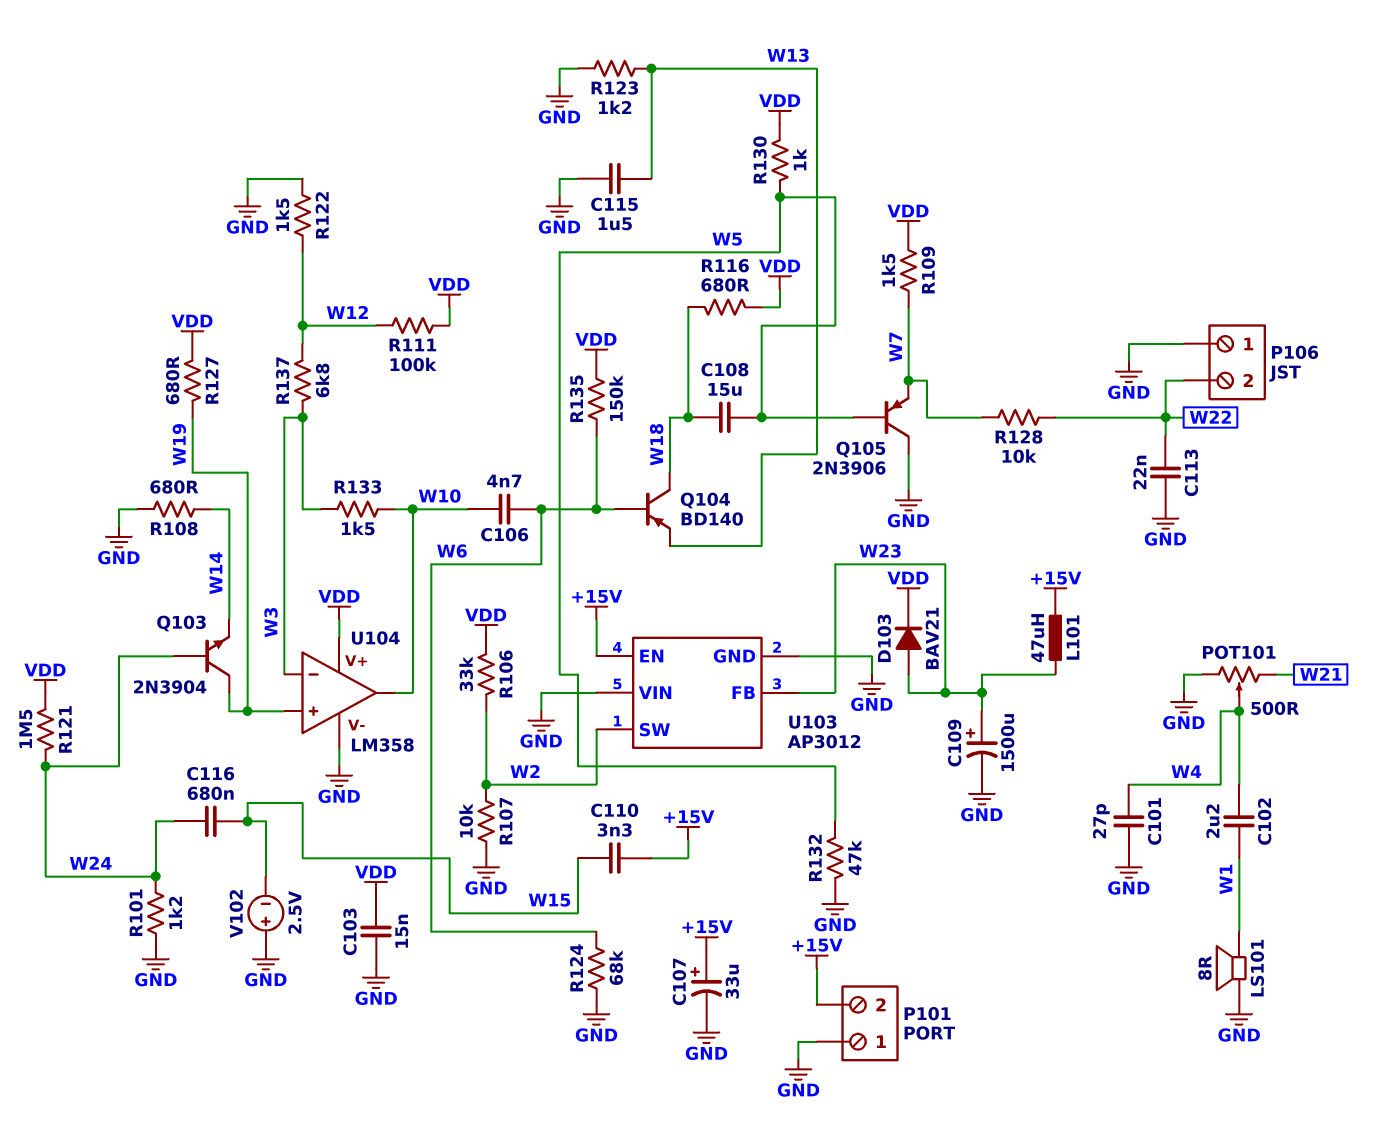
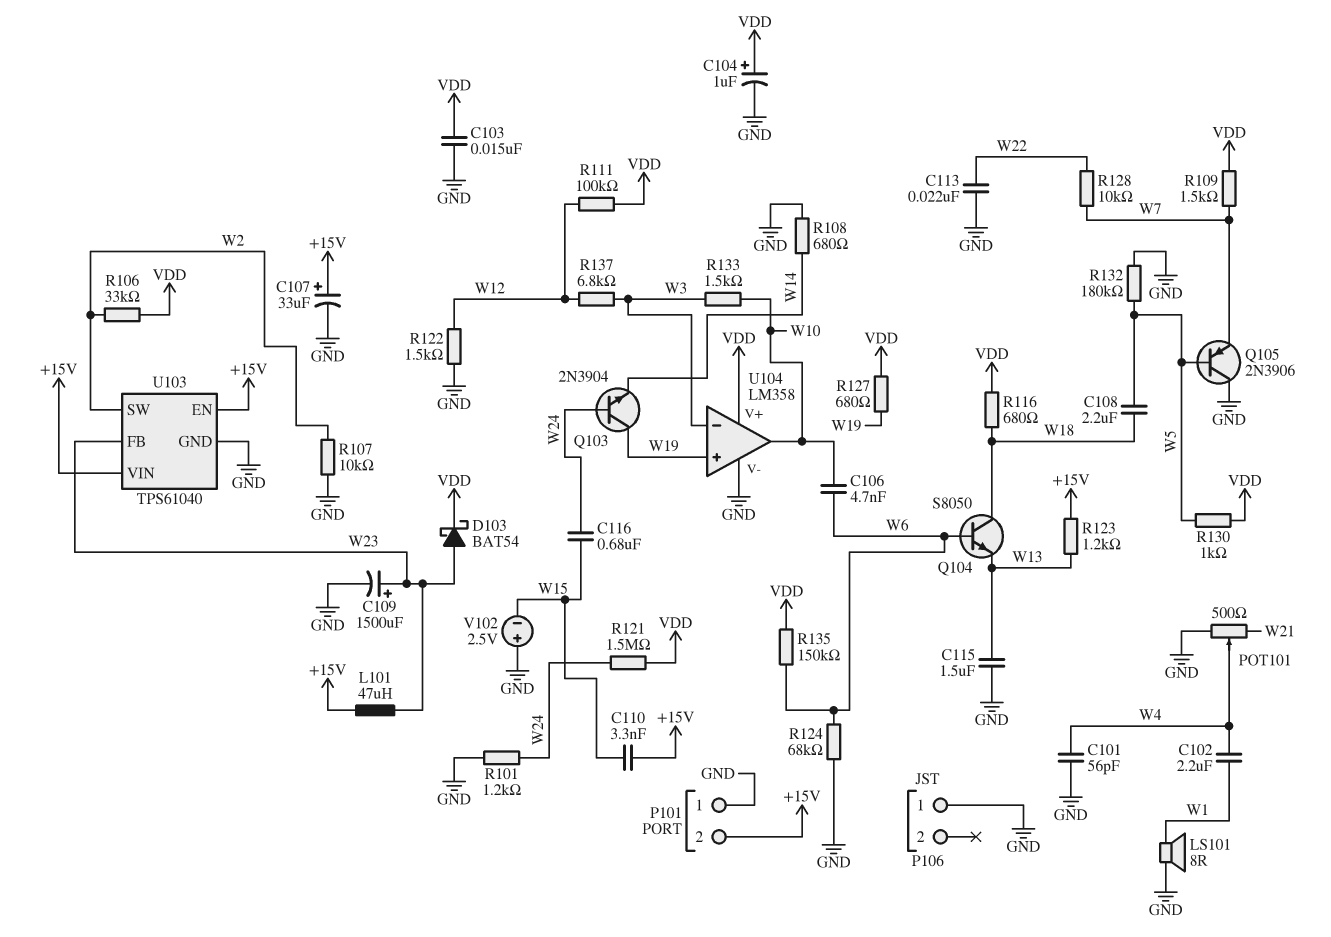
C101: 27pF (GND, W4) -> 56pF (GND, W4)
C104: none -> 1uF (plus VDD, minus GND)
C108: 15uF (W5, W18) -> 2.2uF (W5, W18)
D103: diode BAV21 (A W23, K VDD) -> schottky BAT54 (A W23, K VDD)
P106 pin 2: W22 -> none
Q104: PNP BD140 (B W6, C W18, E W13) -> NPN S8050 (B W6, C W18, E W13)
R123: 1.2k (GND, W13) -> 1.2k (+15V, W13)
R132: 47k (GND, W5) -> 180k (GND, W5)
U103: AP3012 -> TPS61040
U103 pin VIN: GND -> +15V

